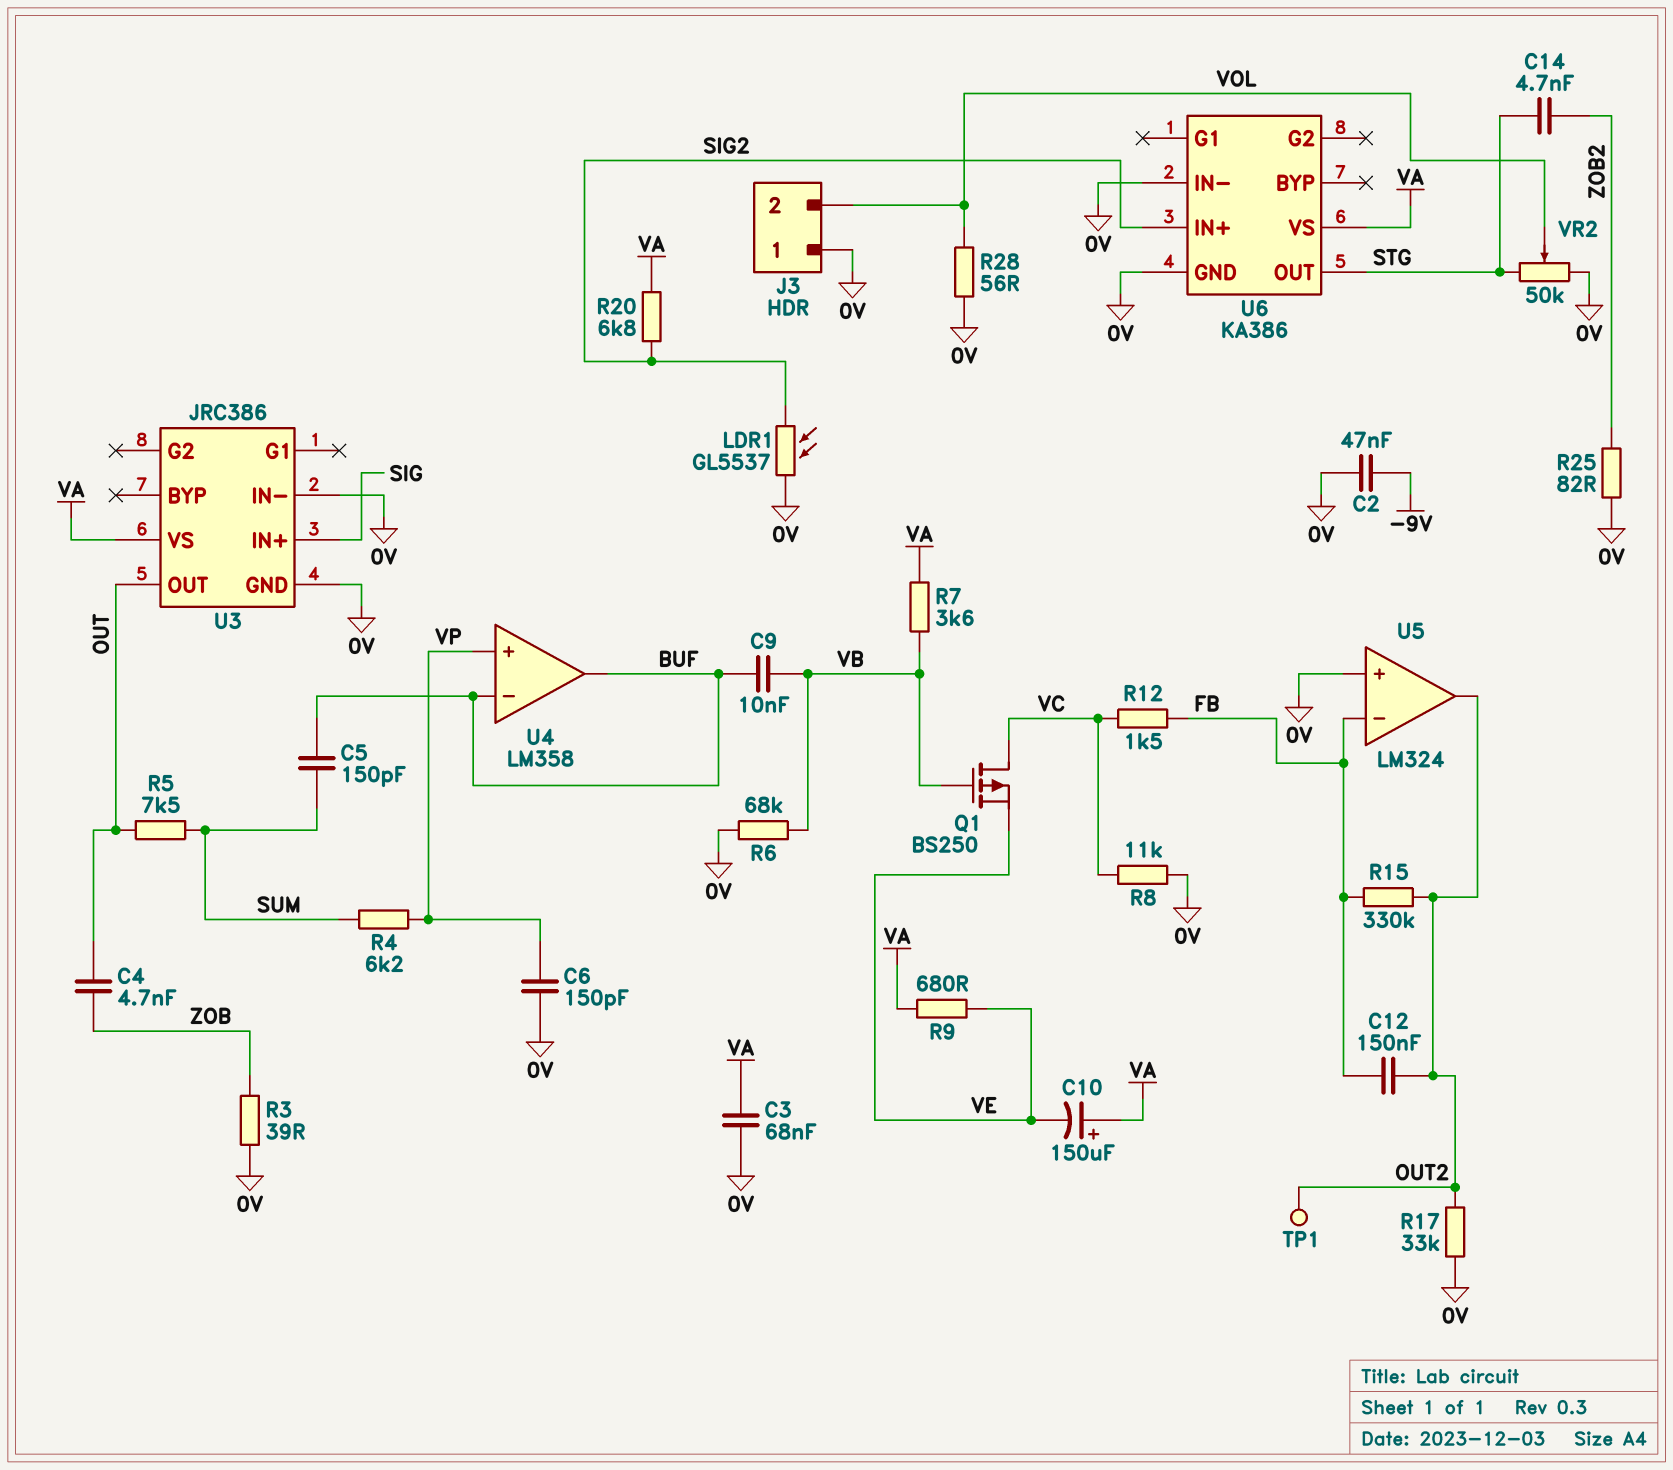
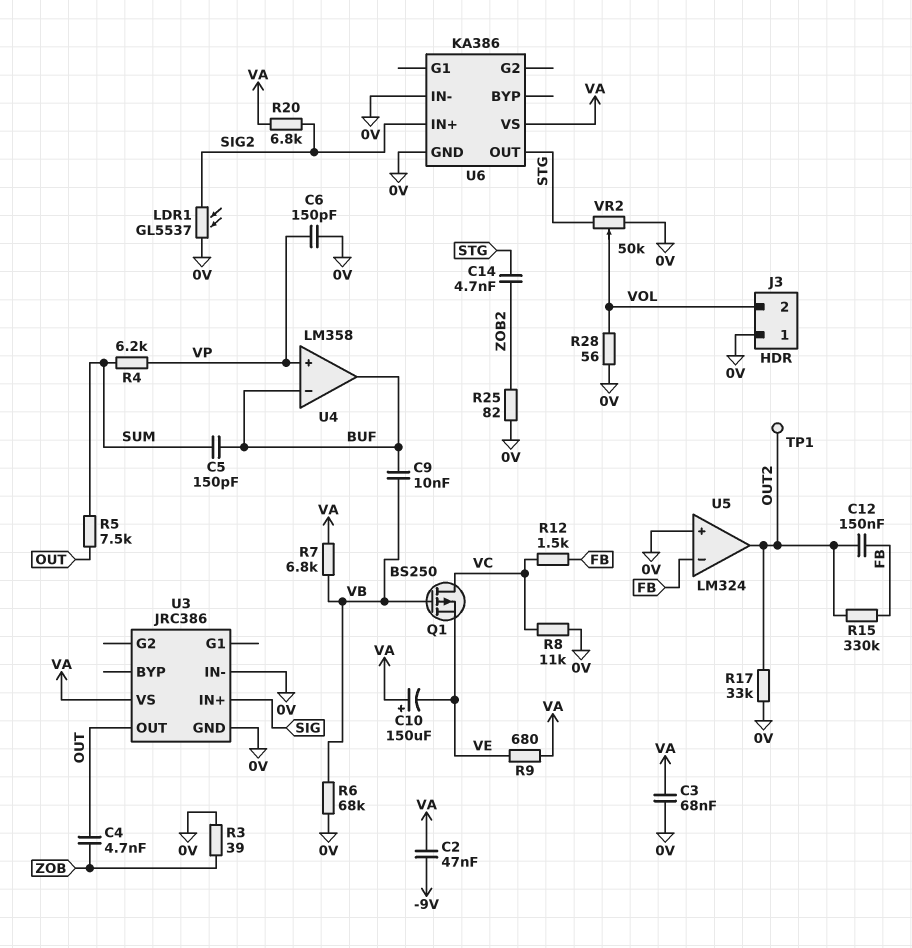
C2: 47nF (-9V, 0V) -> 47nF (-9V, VA)
R7: 3.6k (VA, VB) -> 6.8k (VA, VB)

